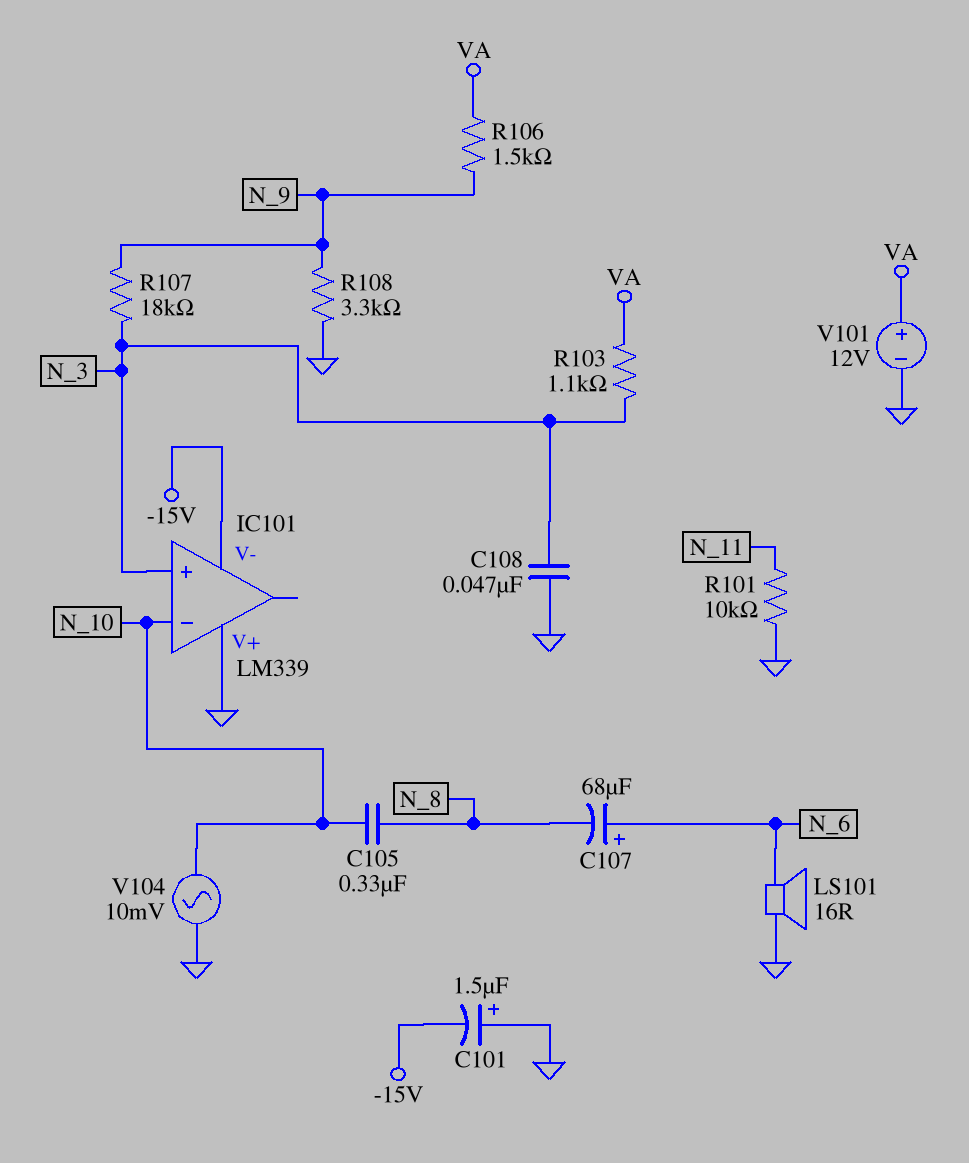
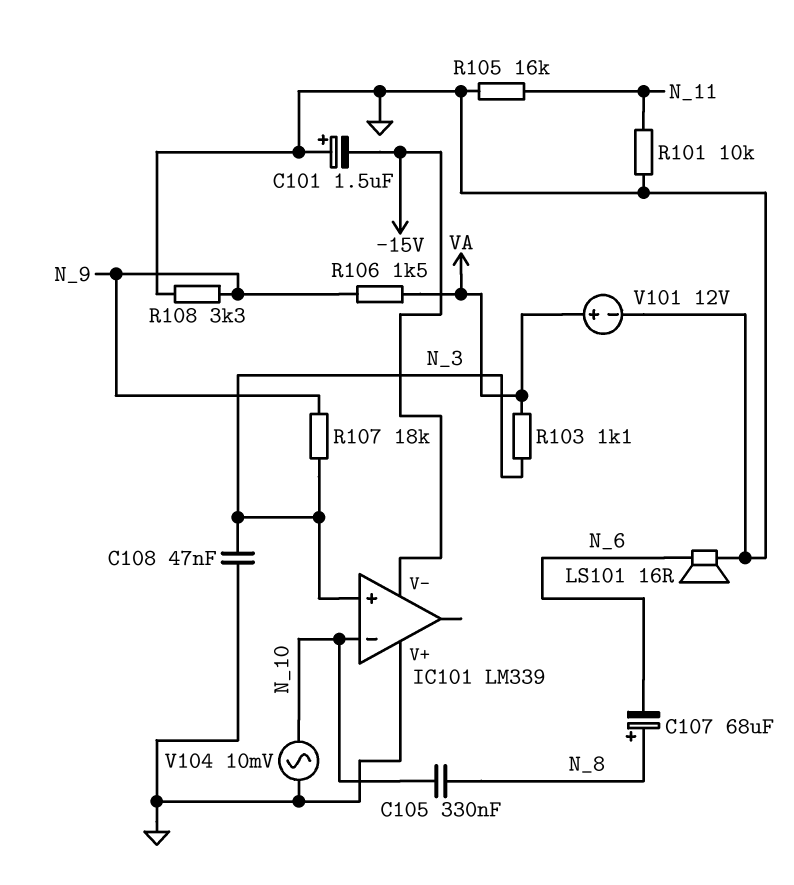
C107: 68uF (plus N_6, minus N_8) -> 68uF (plus N_8, minus N_6)
R105: none -> 16k (GND, N_11)

